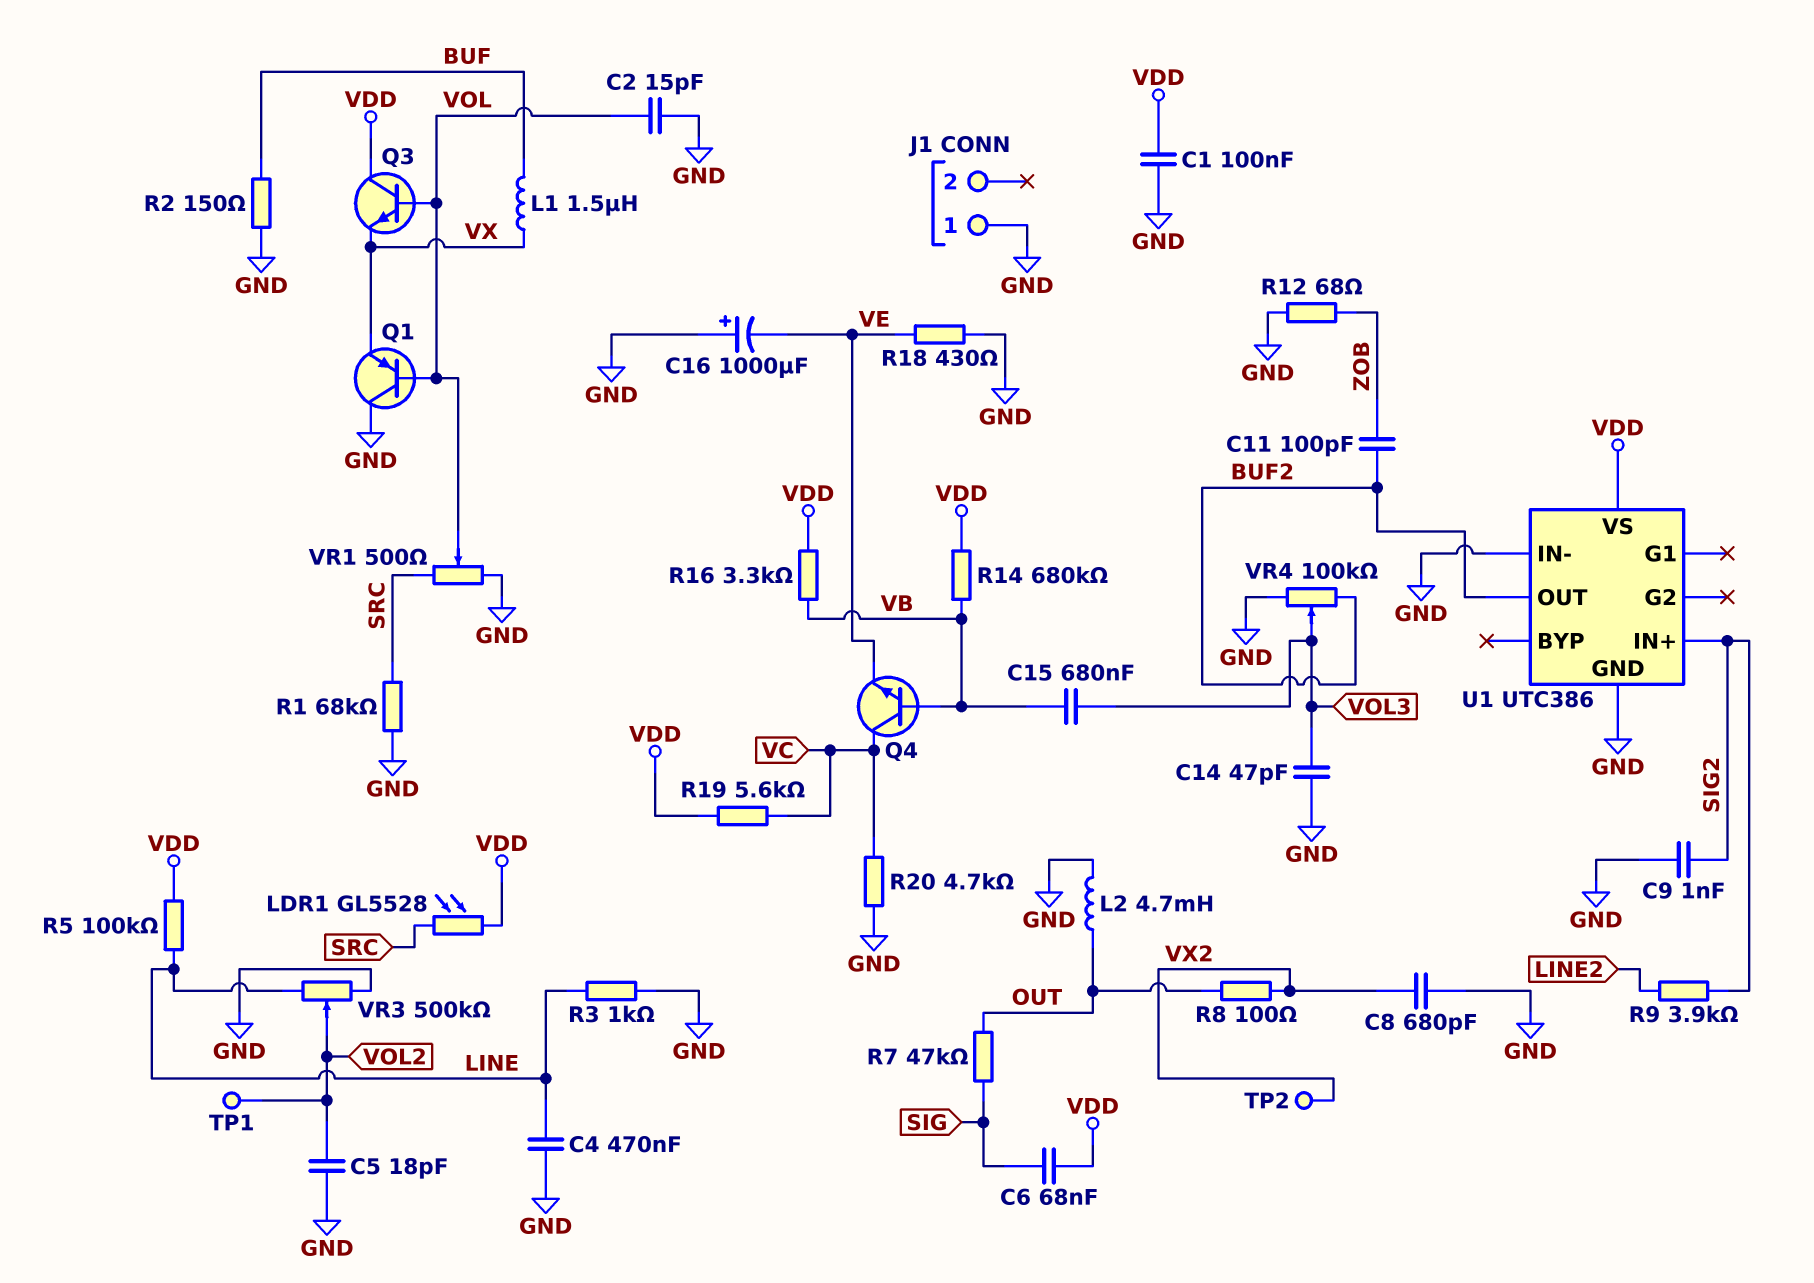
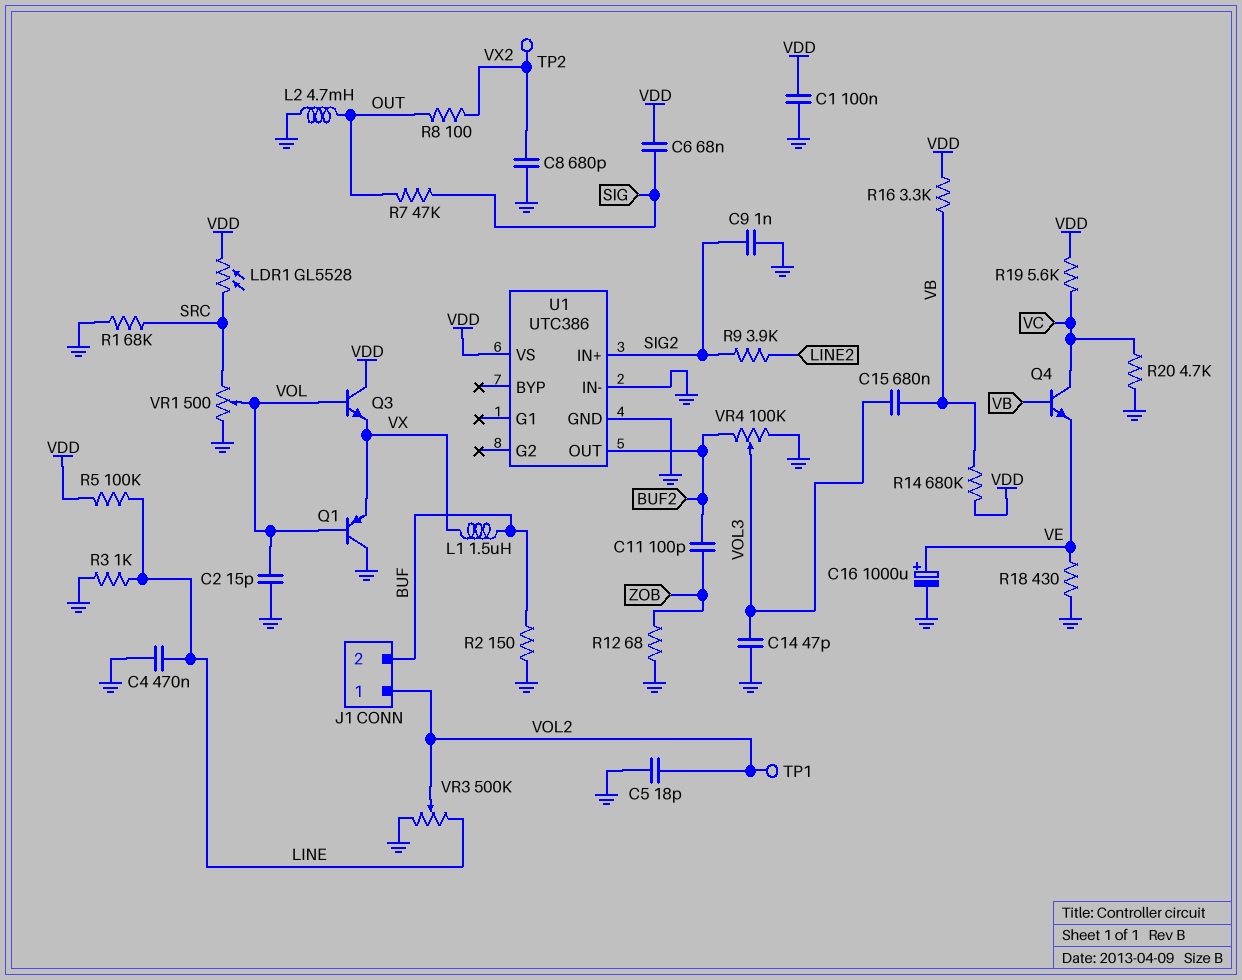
C16: 1000uF (plus GND, minus VE) -> 1000uF (plus VE, minus GND)
J1 pin 1: GND -> VOL2
J1 pin 2: none -> BUF

